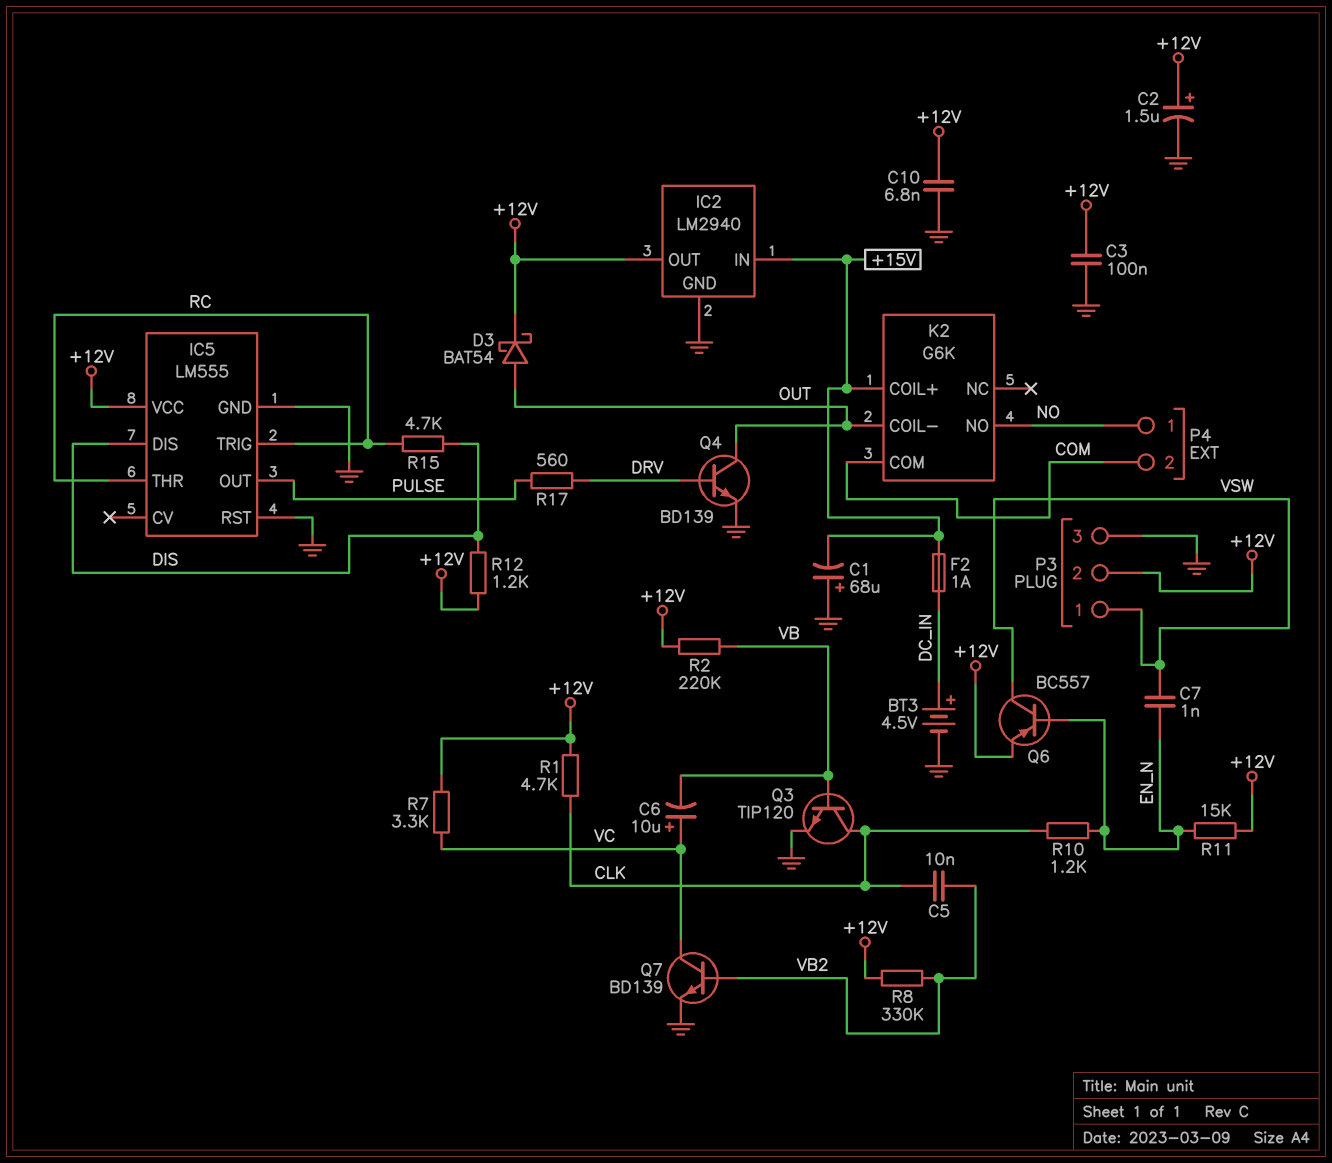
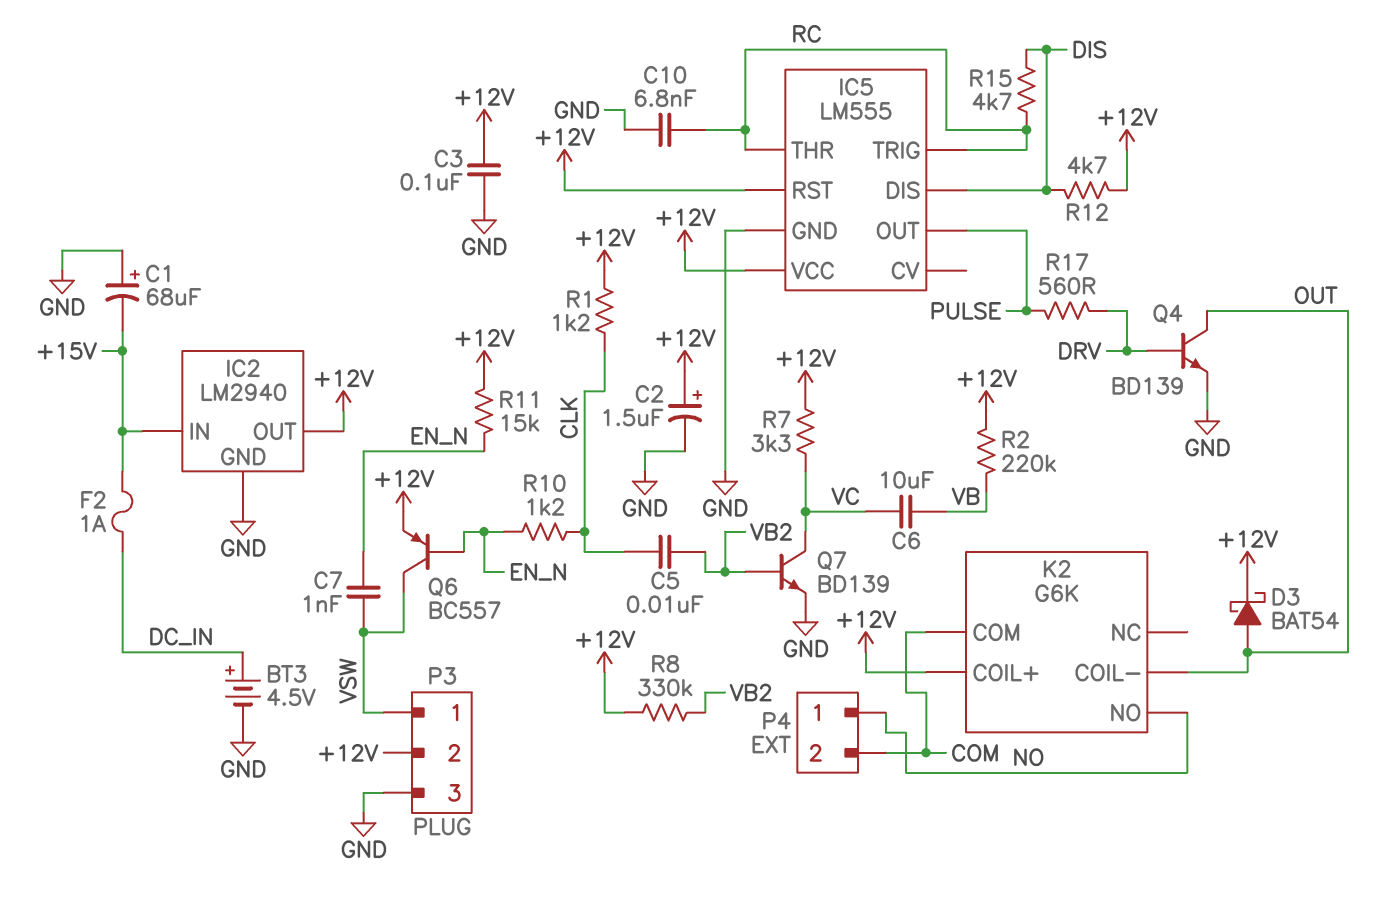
C6: 10uF (plus VC, minus VB) -> 10uF (VB, VC)
C10: 6.8nF (+12V, GND) -> 6.8nF (GND, RC)
IC5 pin RST: GND -> +12V
K2 pin COIL+: +15V -> +12V
Q3: NPN TIP120 (B VB, C CLK, E GND) -> none
R1: 4.7k (+12V, CLK) -> 1.2k (+12V, CLK)
R12: 1.2k (+12V, DIS) -> 4.7k (+12V, DIS)

